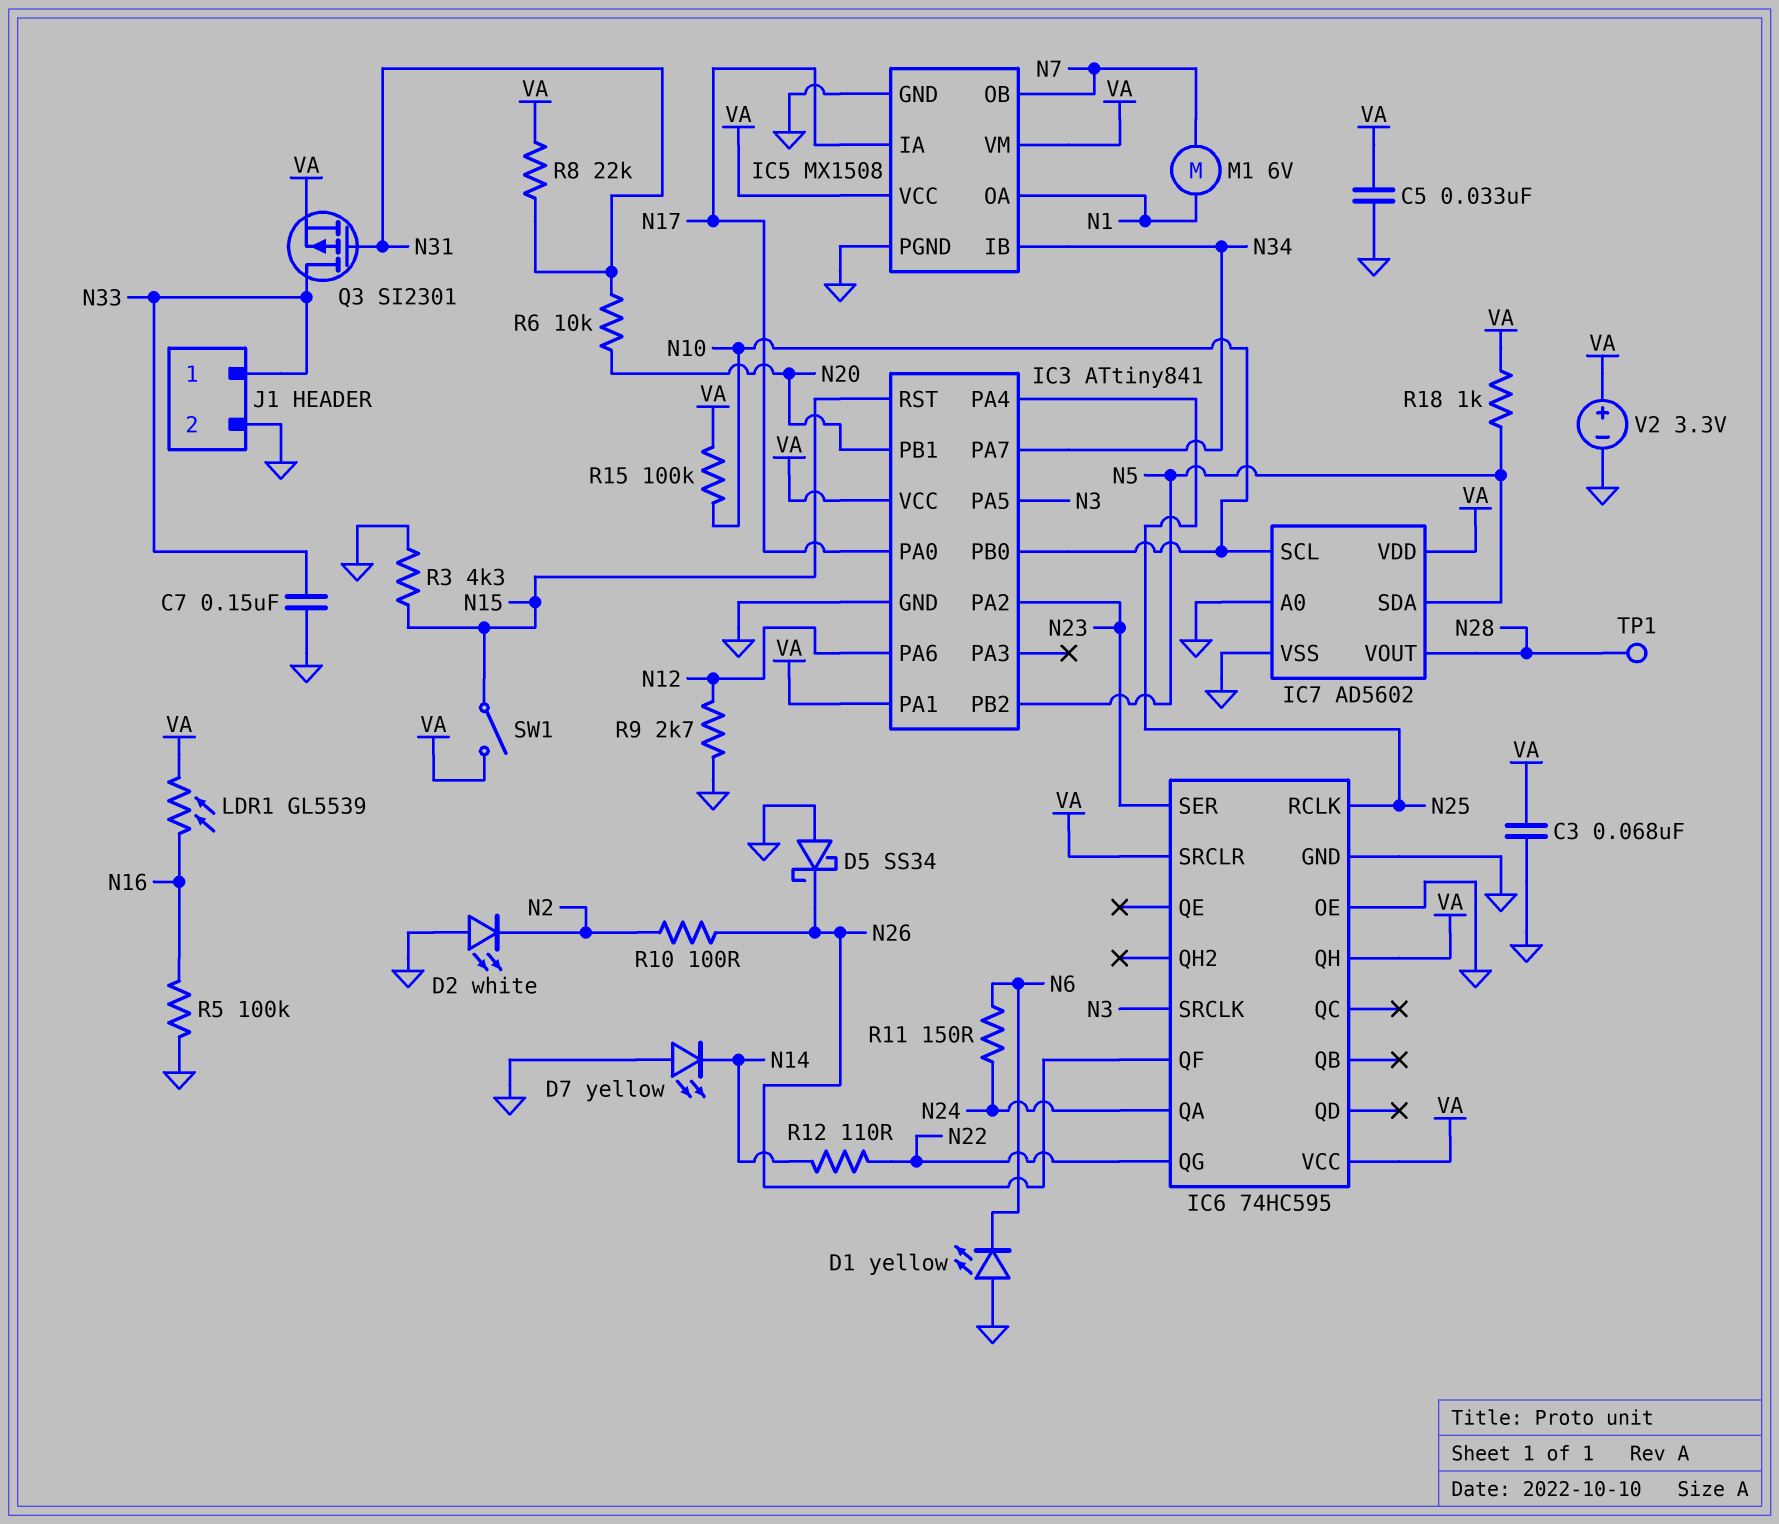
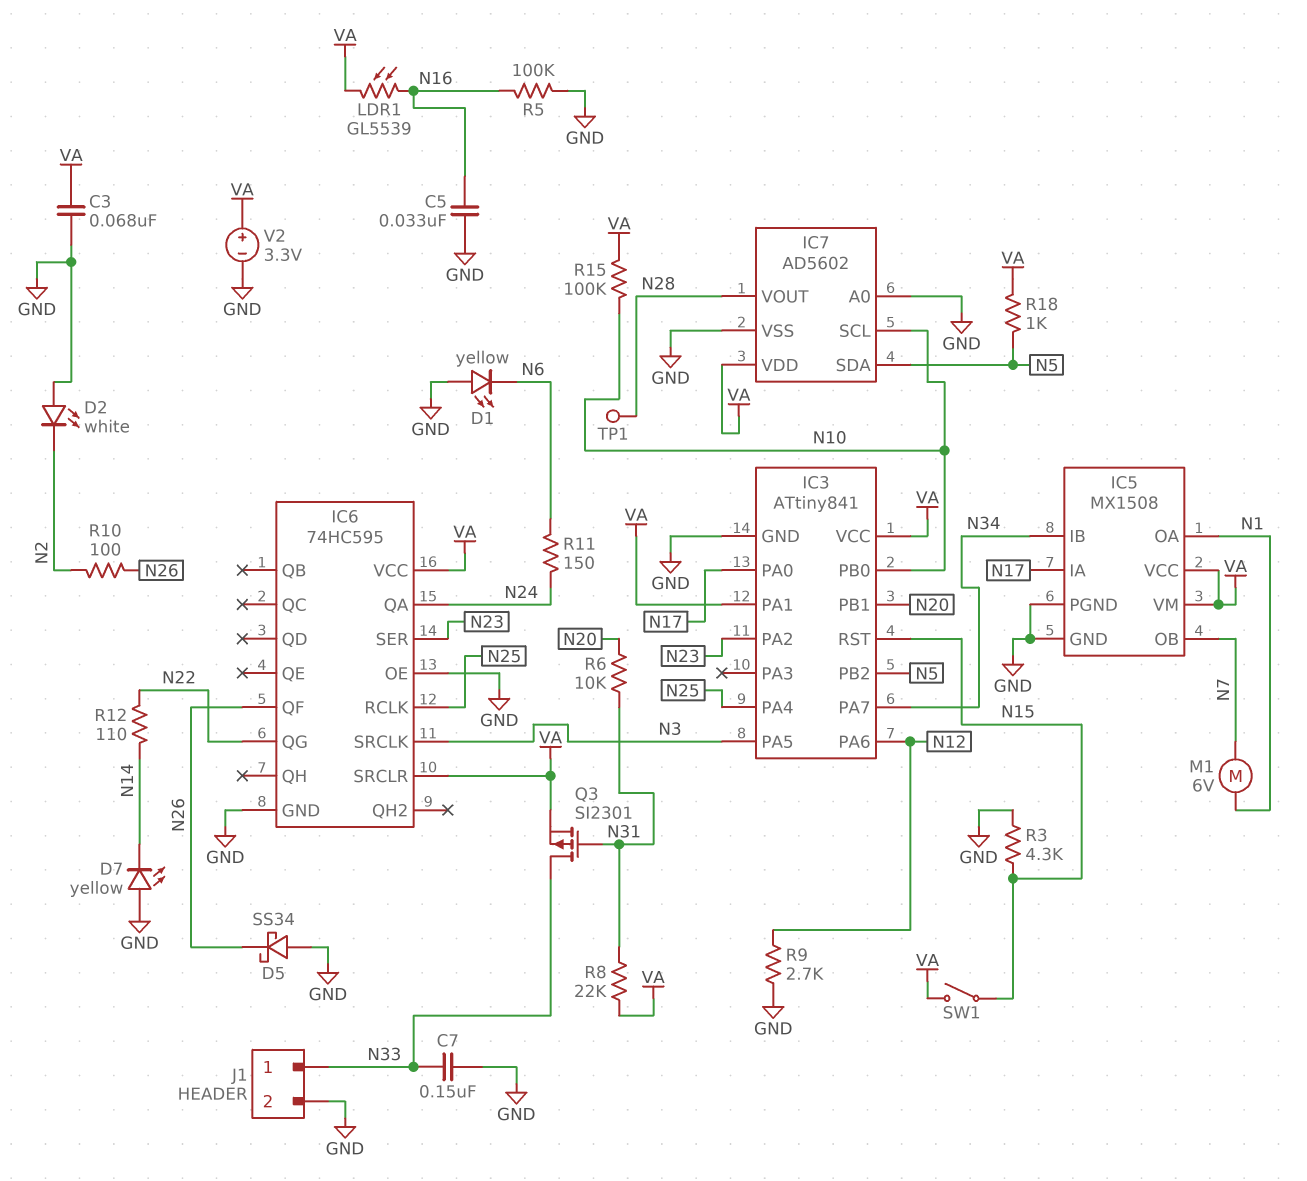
C5: 33nF (GND, VA) -> 33nF (GND, N16)
IC6 pin QH: VA -> none

